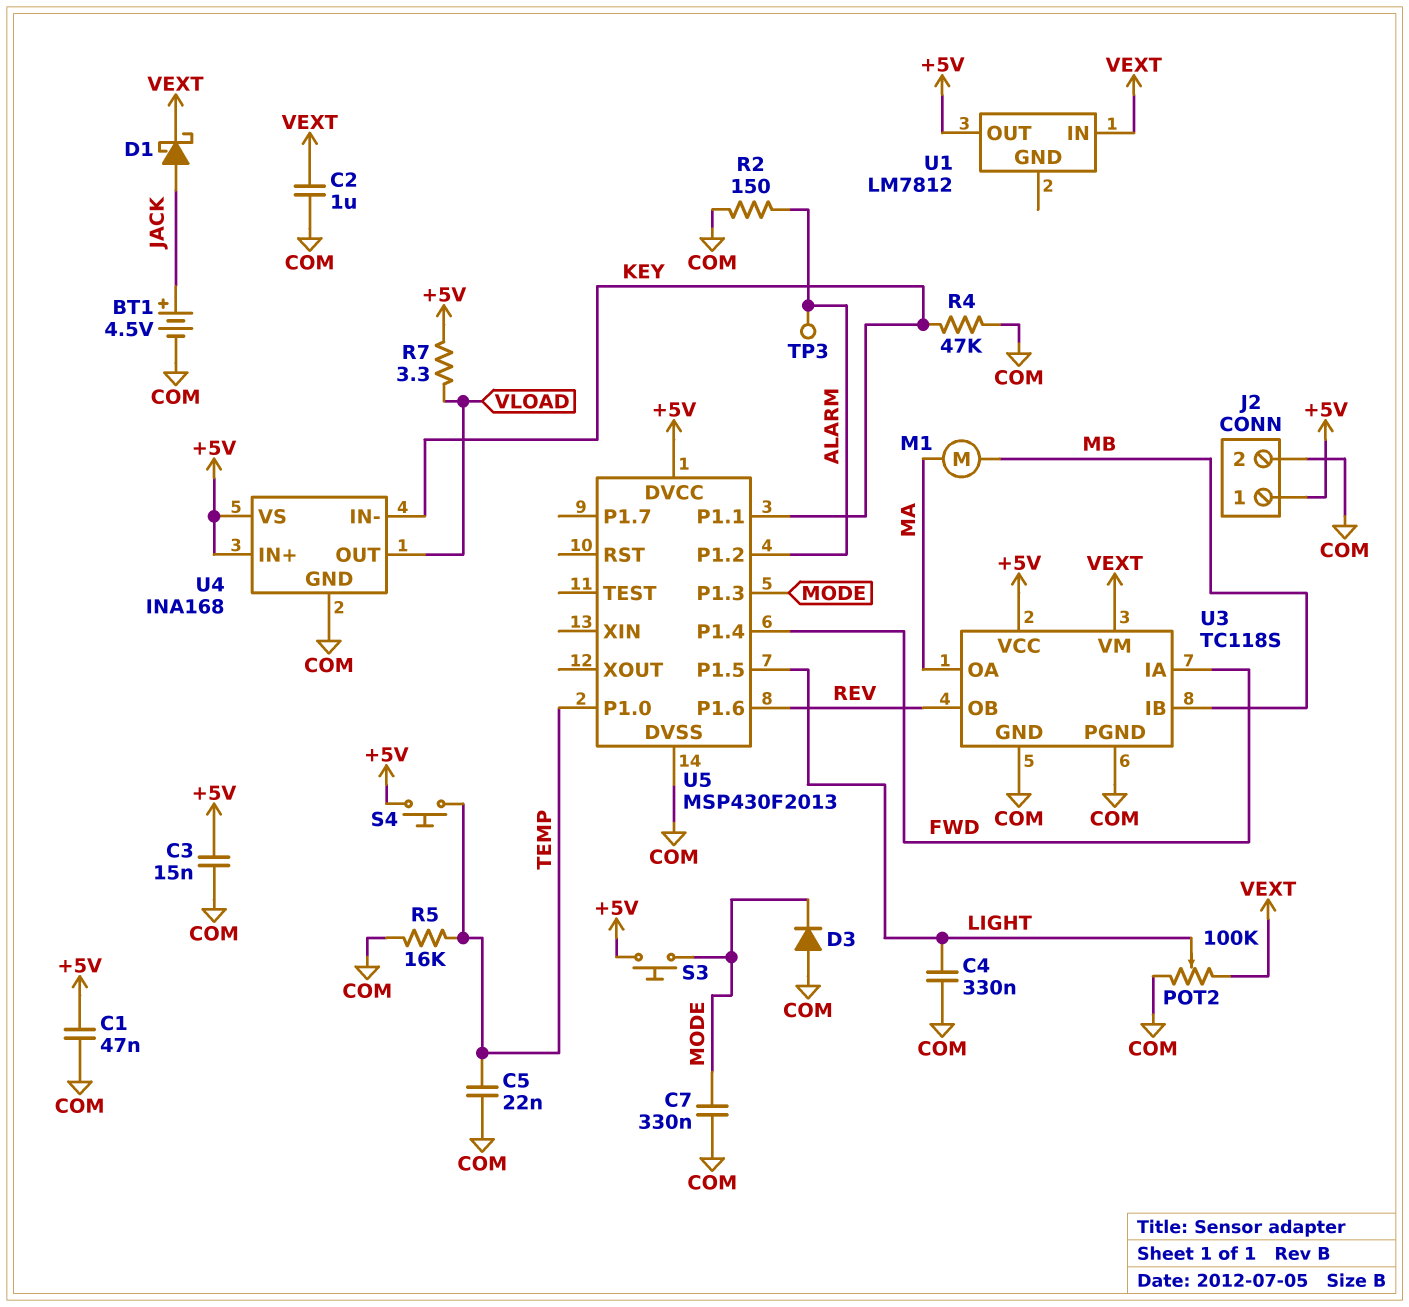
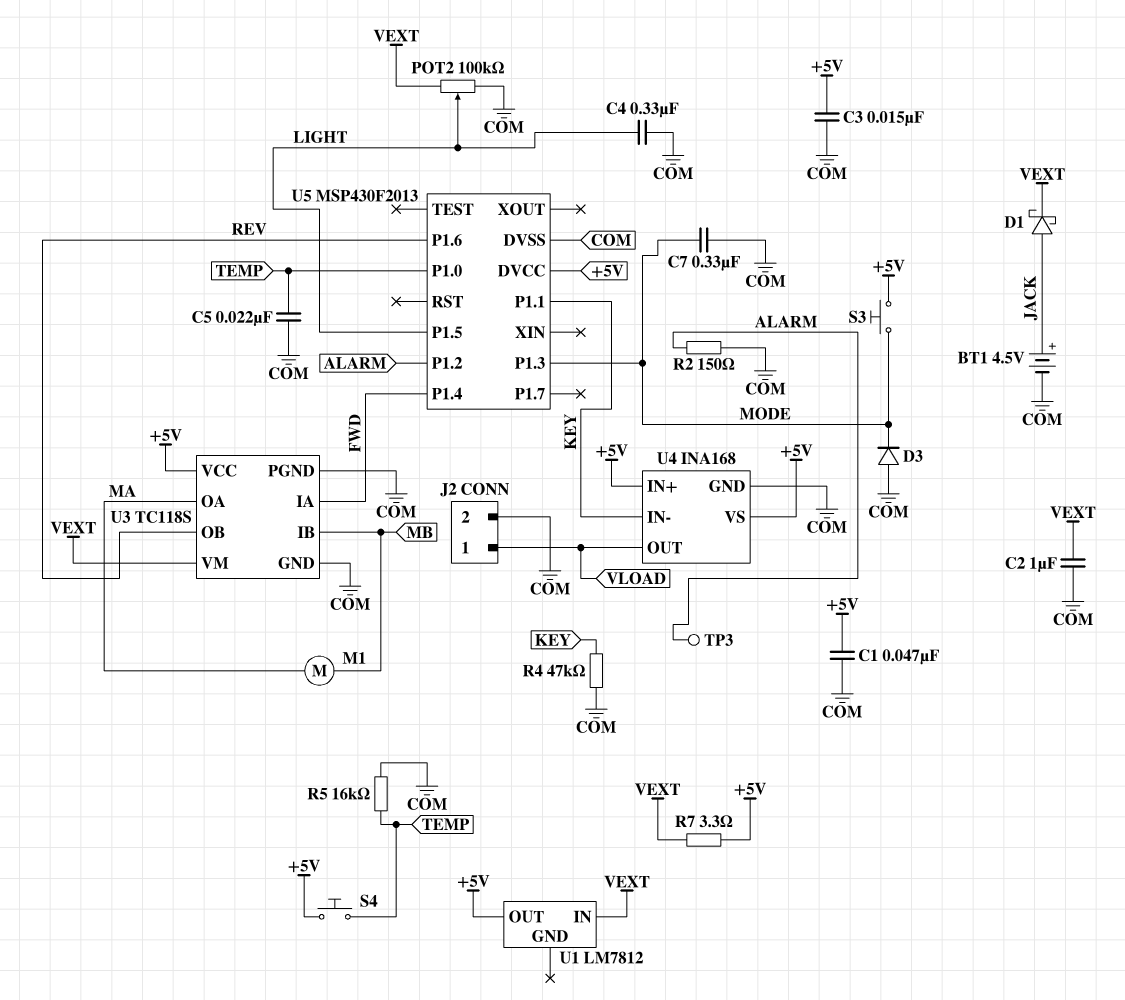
J2 pin 1: +5V -> VLOAD
R7: 3.3 (+5V, VLOAD) -> 3.3 (+5V, VEXT)

